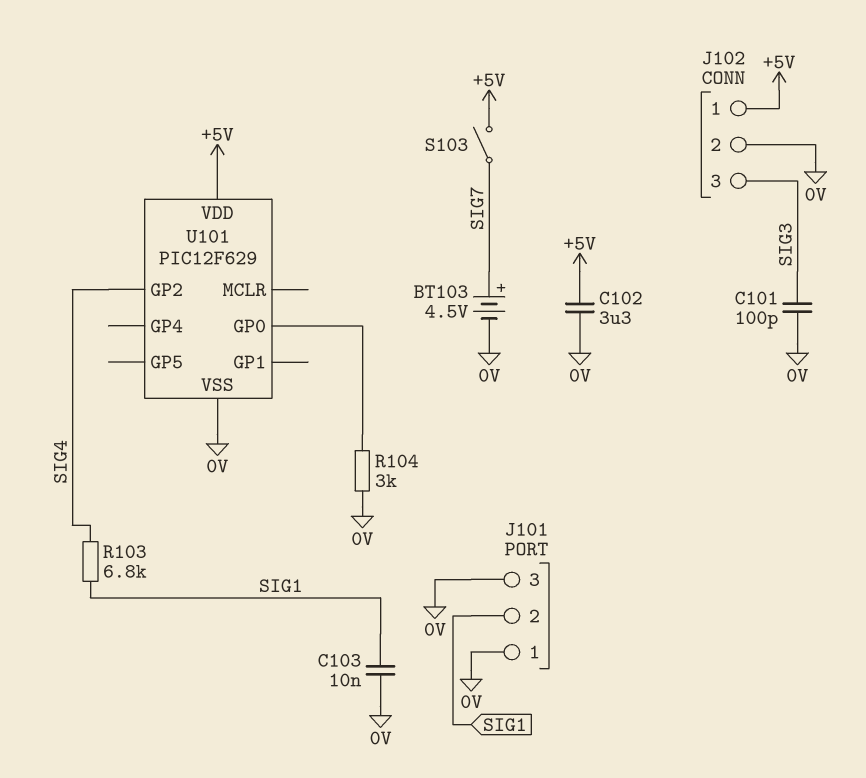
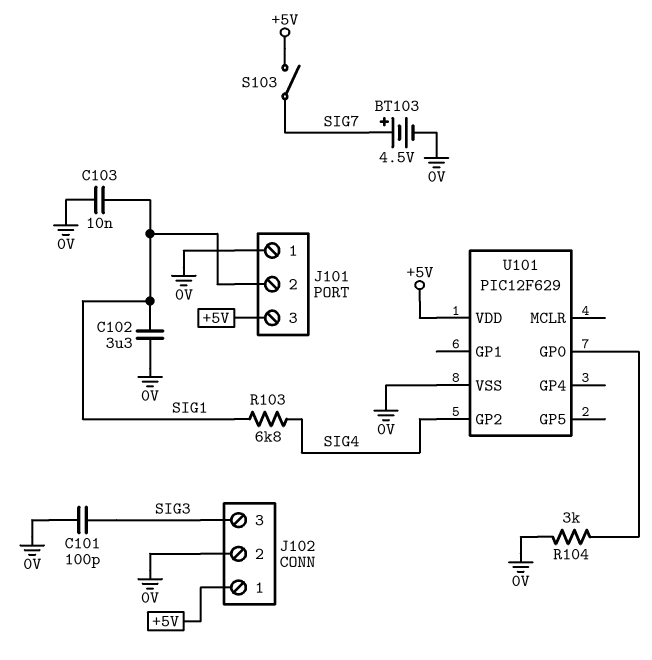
C102: 3.3uF (+5V, 0V) -> 3.3uF (0V, SIG1)
J101 pin 3: 0V -> +5V

